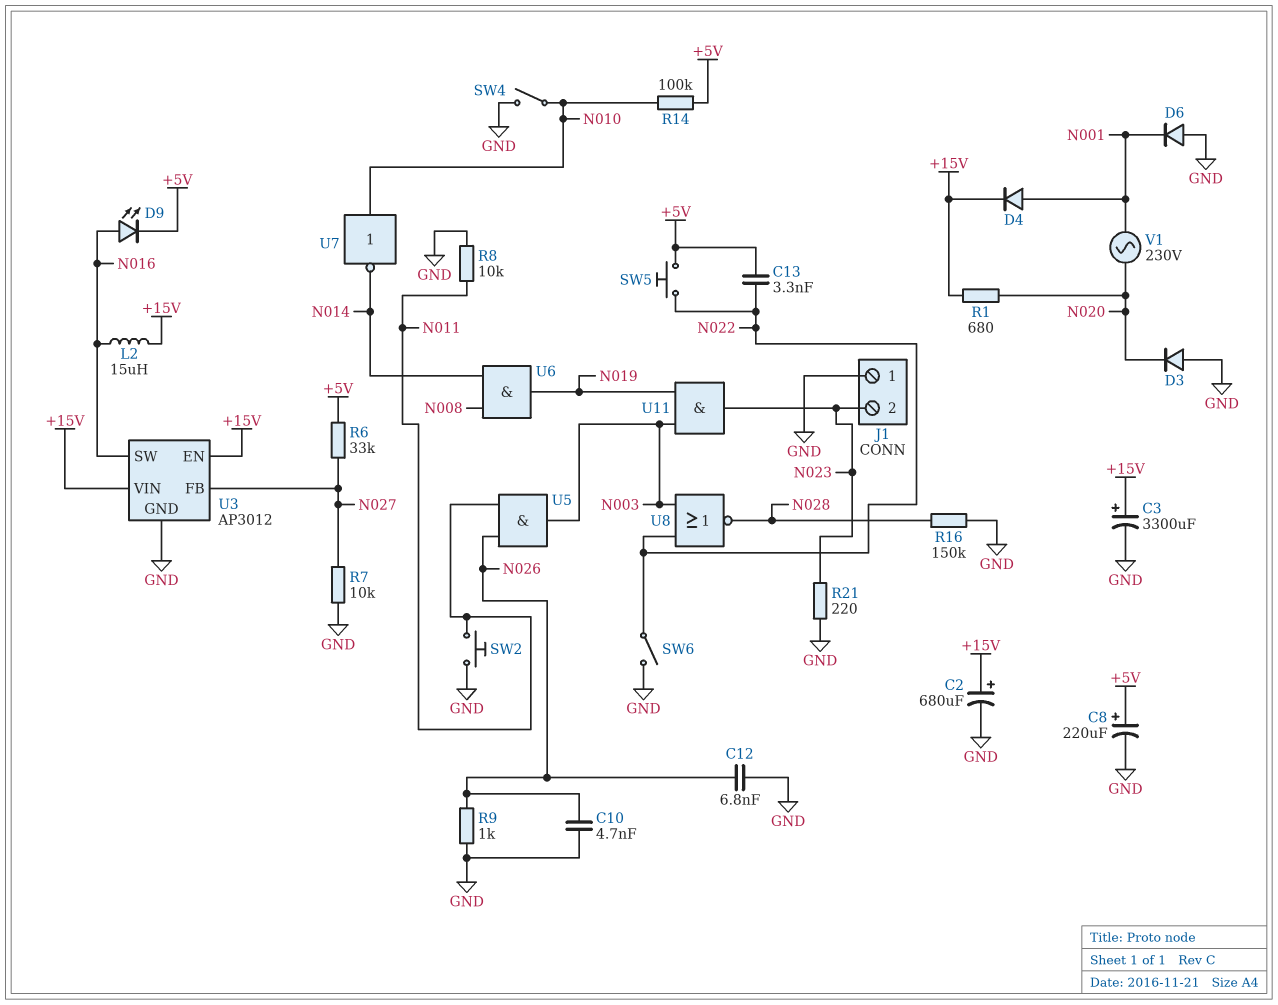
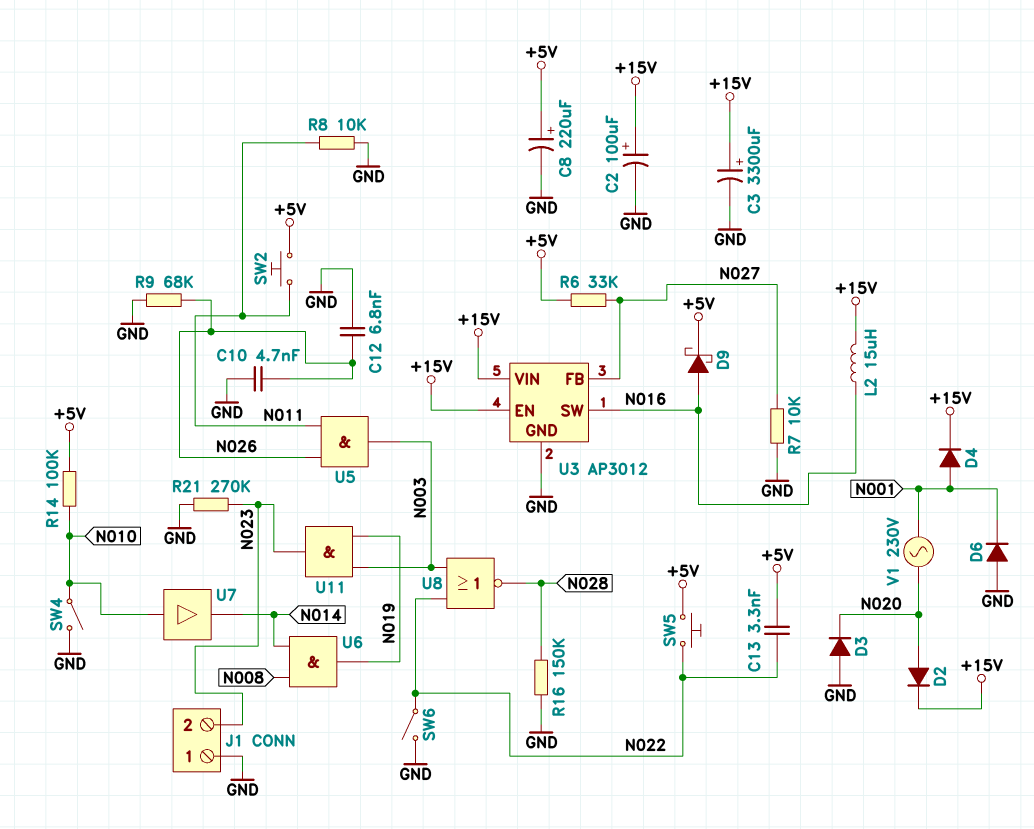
C2: 680uF (plus +15V, minus GND) -> 100uF (plus +15V, minus GND)
D2: none -> diode (A N020, K +15V)
D9: LED (A N016, K +5V) -> schottky (A N016, K +5V)
R1: 680 (+15V, N020) -> none
R9: 1k (GND, N026) -> 68k (GND, N026)
R21: 220 (GND, N023) -> 270k (GND, N023)
SW2: button (GND, N011) -> button (+5V, N011)
U7: NOT (in N010, out N014) -> buffer (in N010, out N014)

